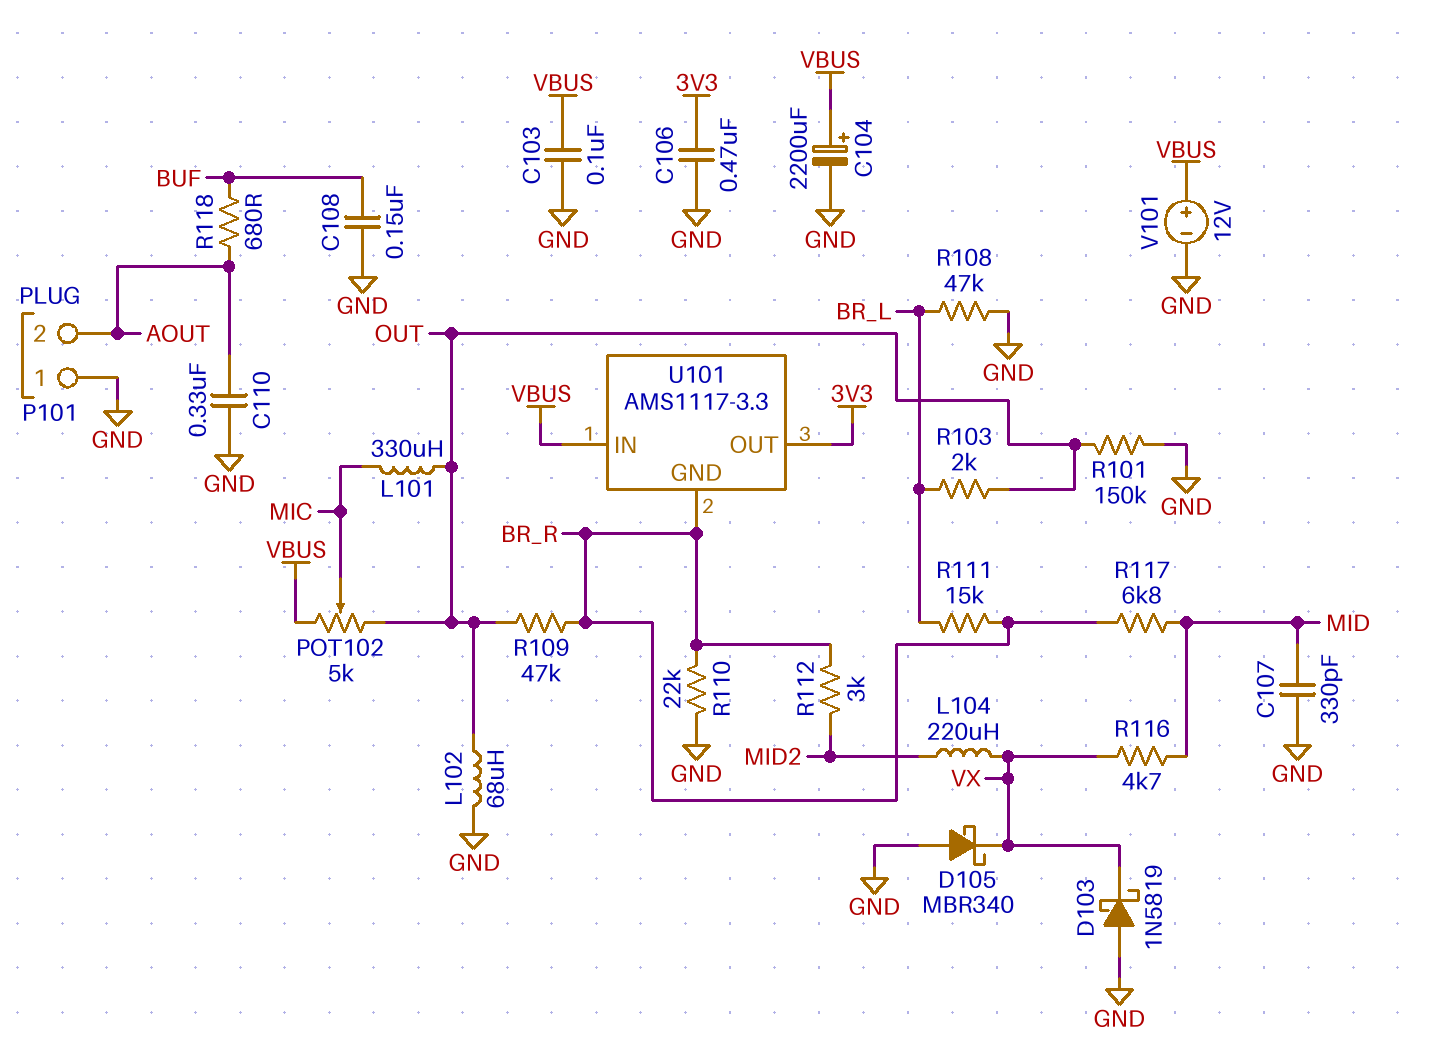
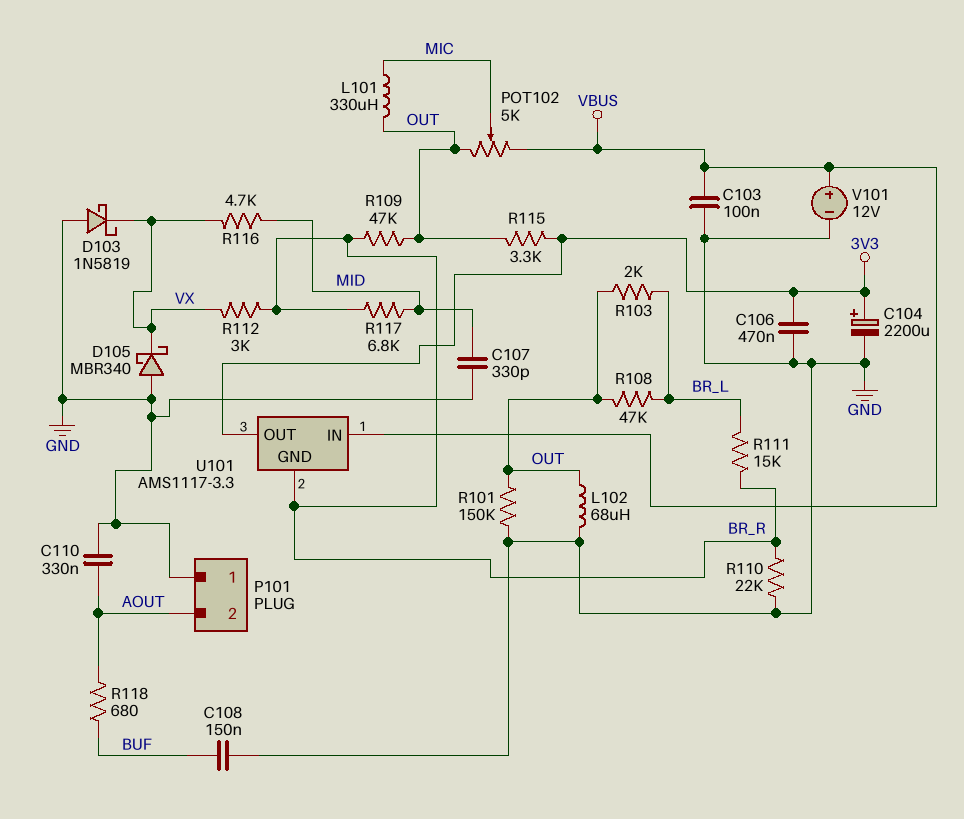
C104: 2200uF (plus VBUS, minus GND) -> 2200uF (plus 3V3, minus GND)
L104: 220uH (MID2, VX) -> none
R108: 47k (BR_L, GND) -> 47k (BR_L, OUT)
R112: 3k (BR_R, MID2) -> 3k (BR_R, VX)
R115: none -> 3.3k (3V3, OUT)

